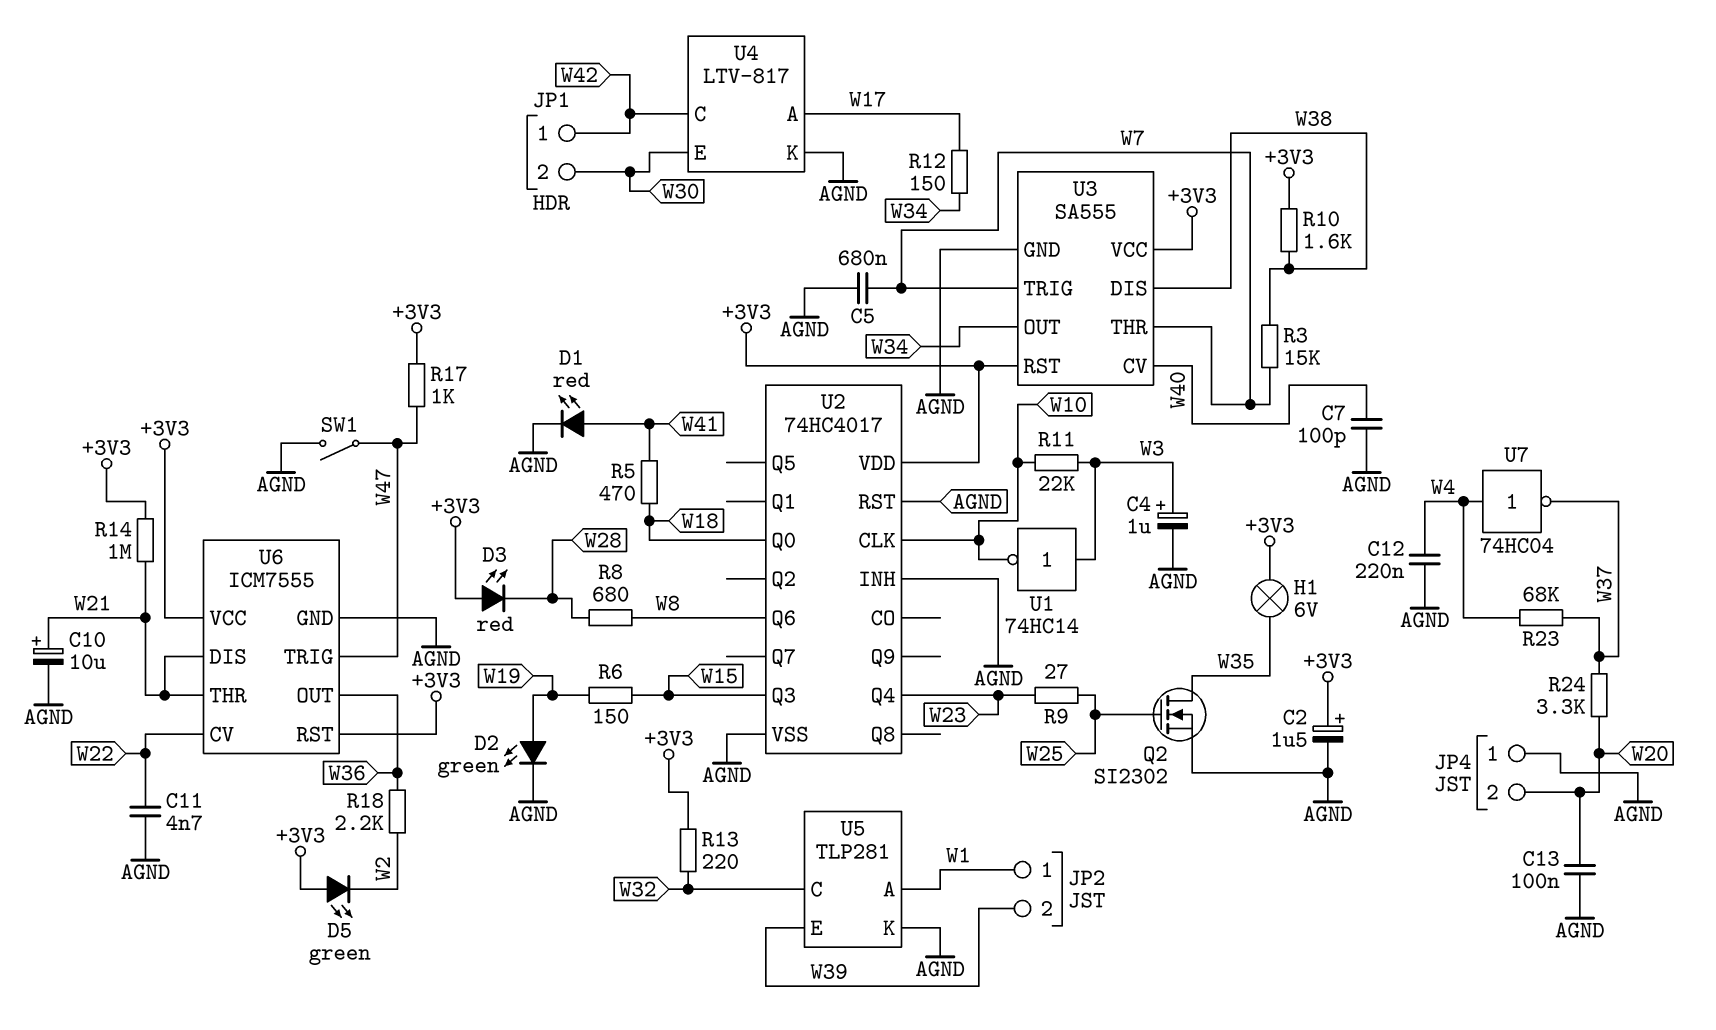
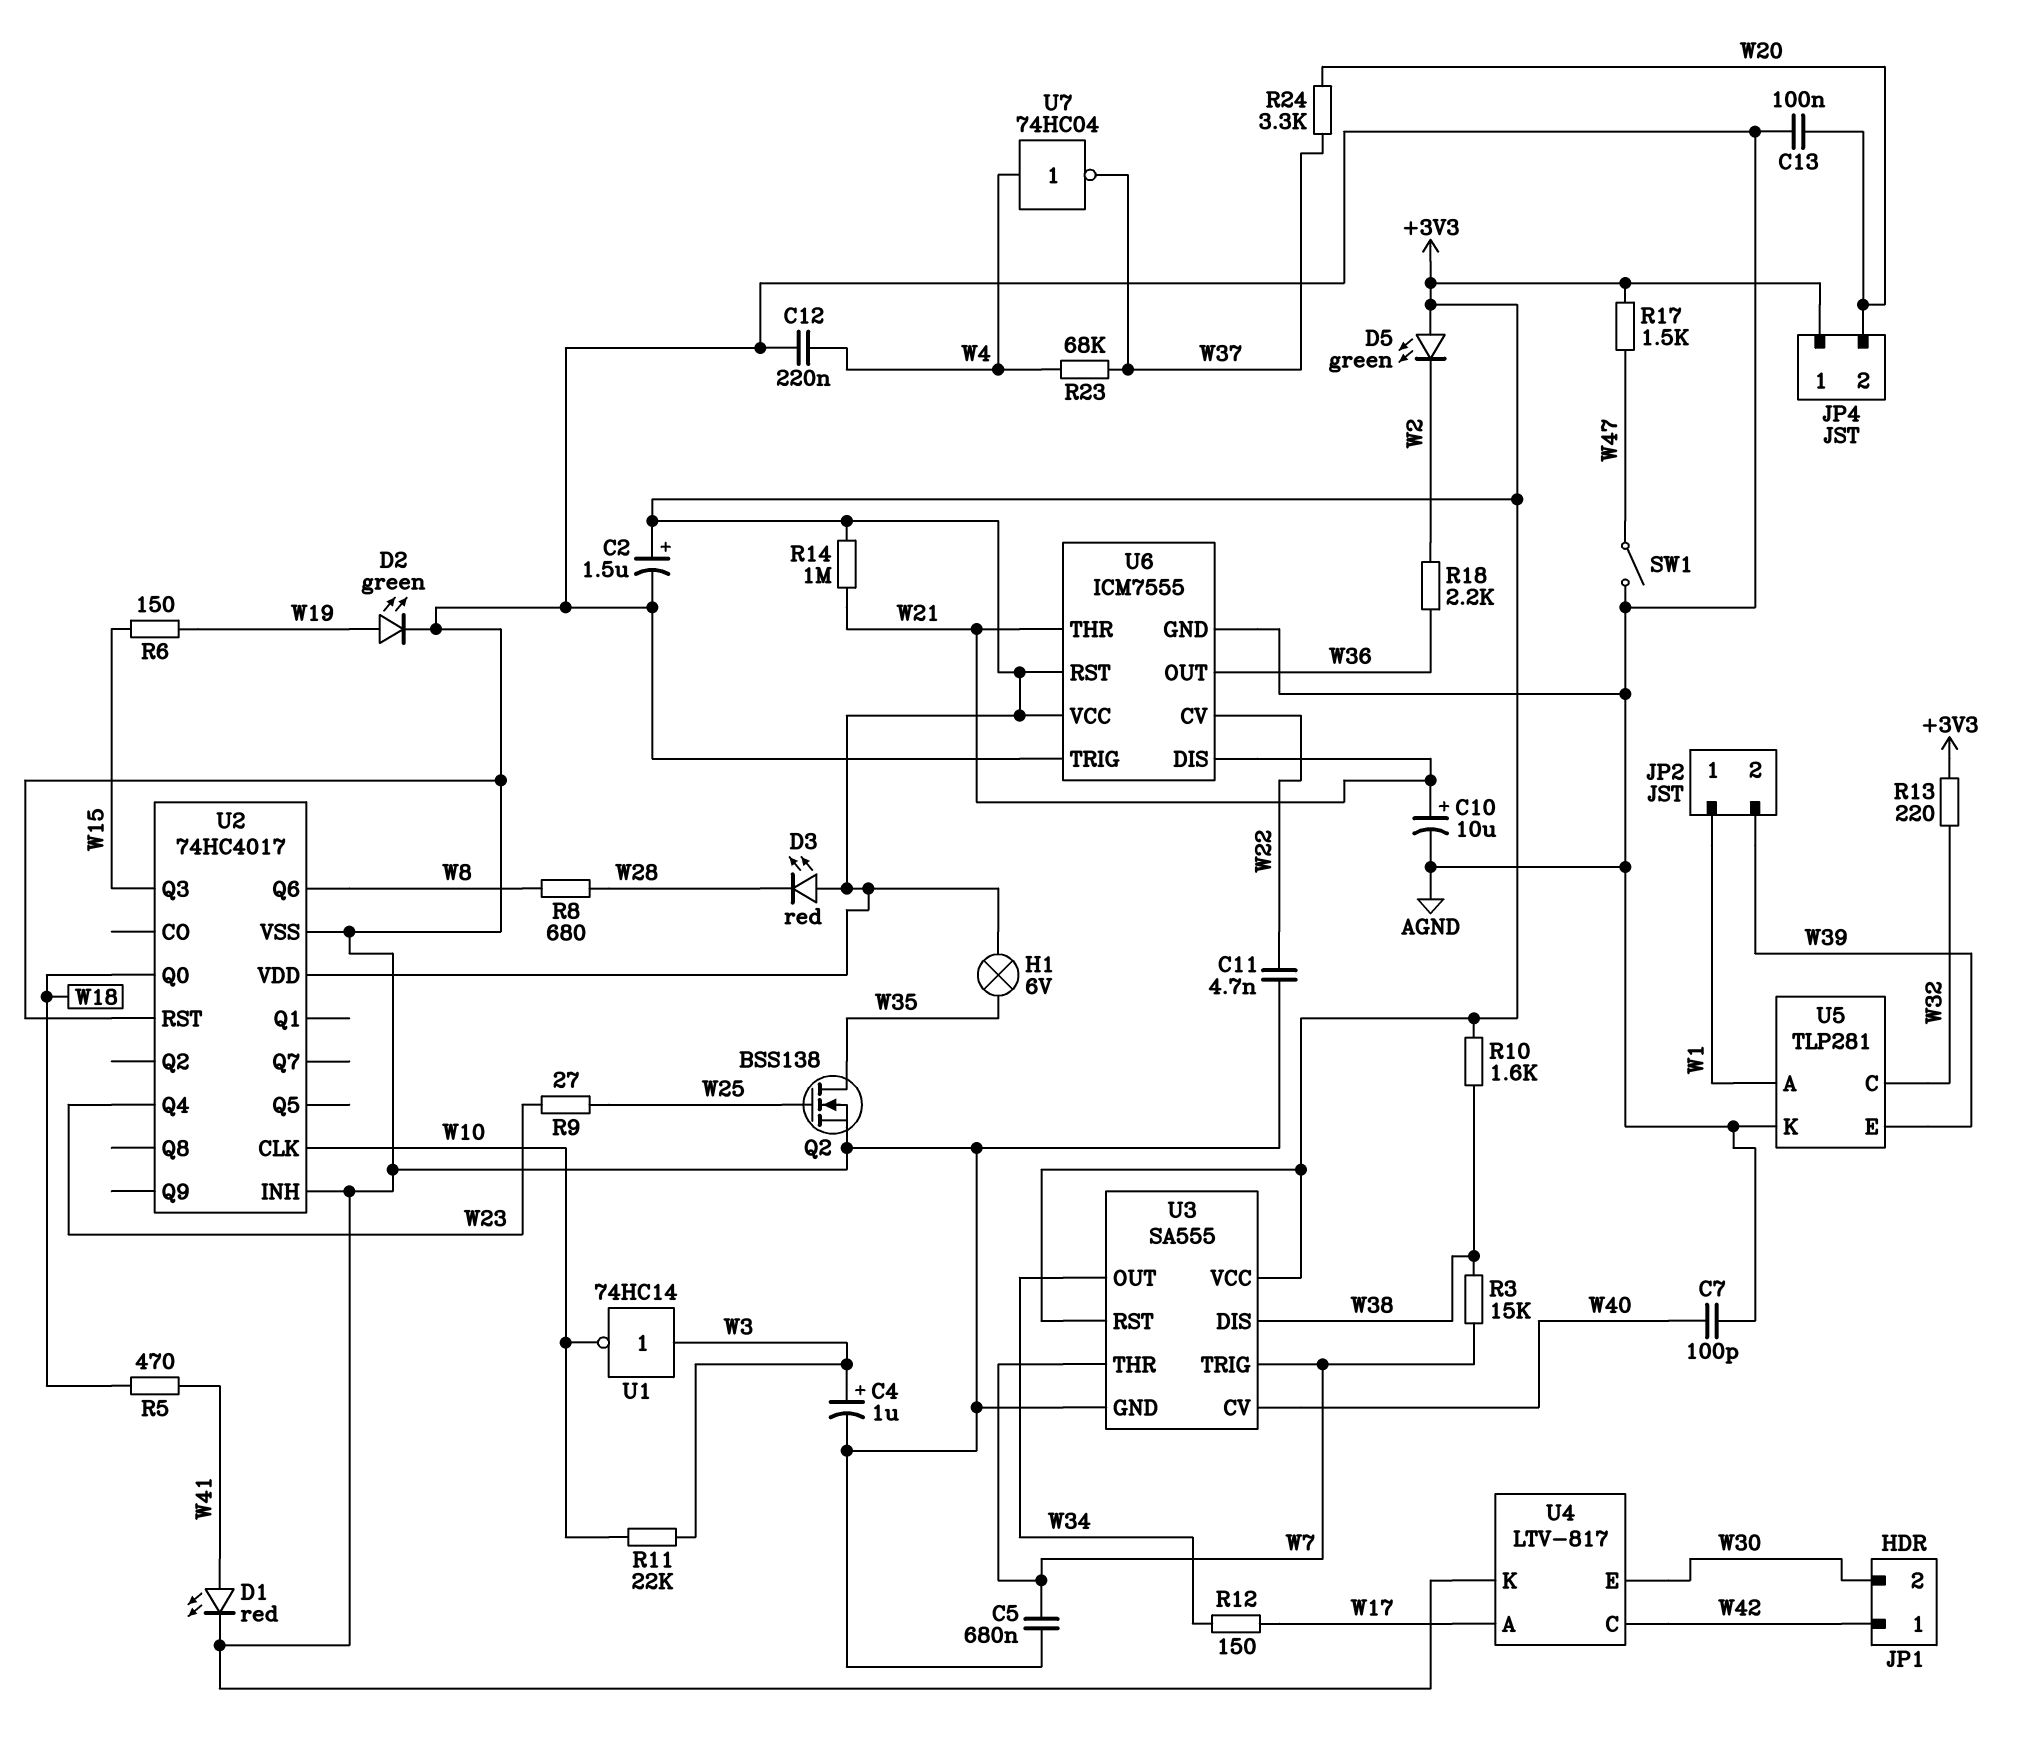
JP4 pin 1: AGND -> +3V3
Q2: NMOS SI2302 (G W25, D W35, S AGND) -> NMOS BSS138 (G W25, D W35, S AGND)
R17: 1k (+3V3, W47) -> 1.5k (+3V3, W47)
U6 pin TRIG: W47 -> AGND

